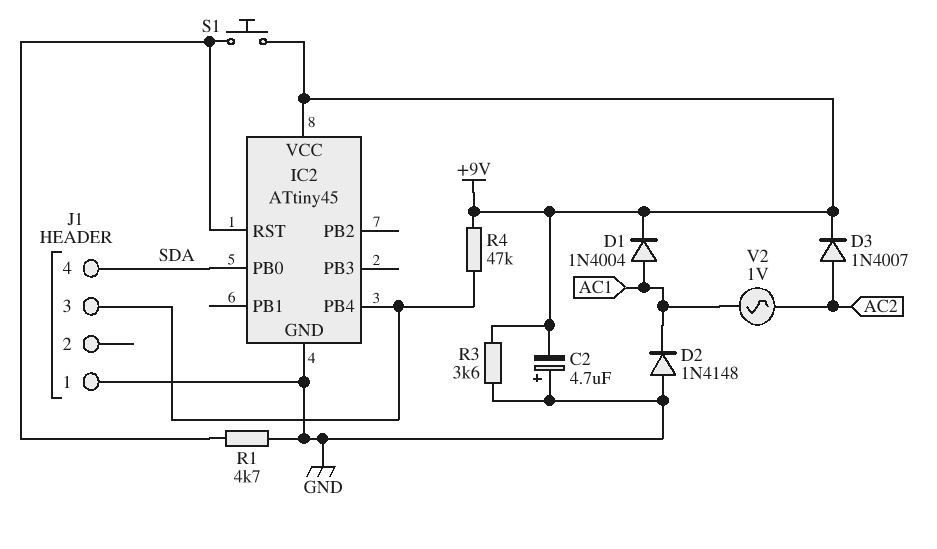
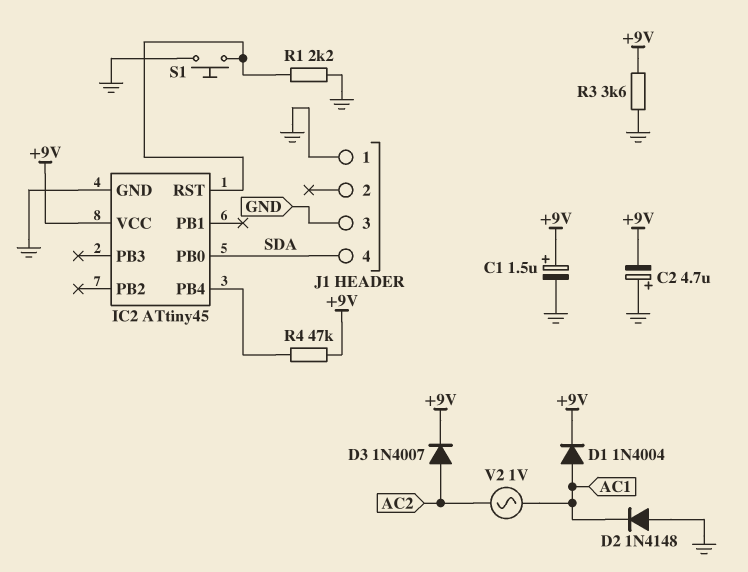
C1: none -> 1.5uF (plus +9V, minus GND)
J1 pin 3: IC2/PB4 -> GND
R1: 4.7k (GND, IC2/RST) -> 2.2k (GND, IC2/RST)
S1: button (+9V, IC2/RST) -> button (GND, IC2/RST)

